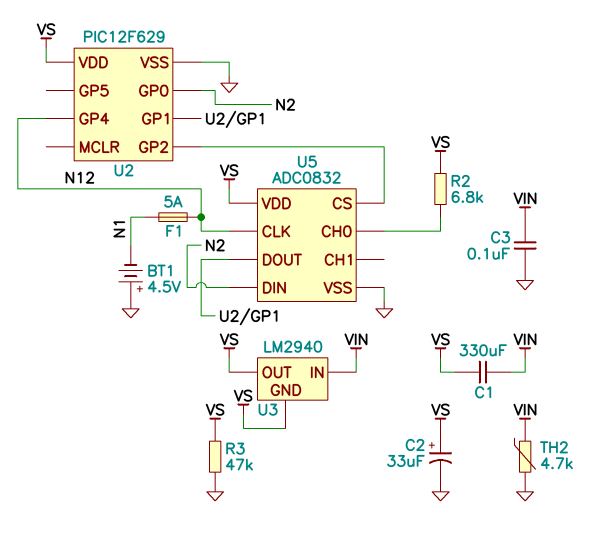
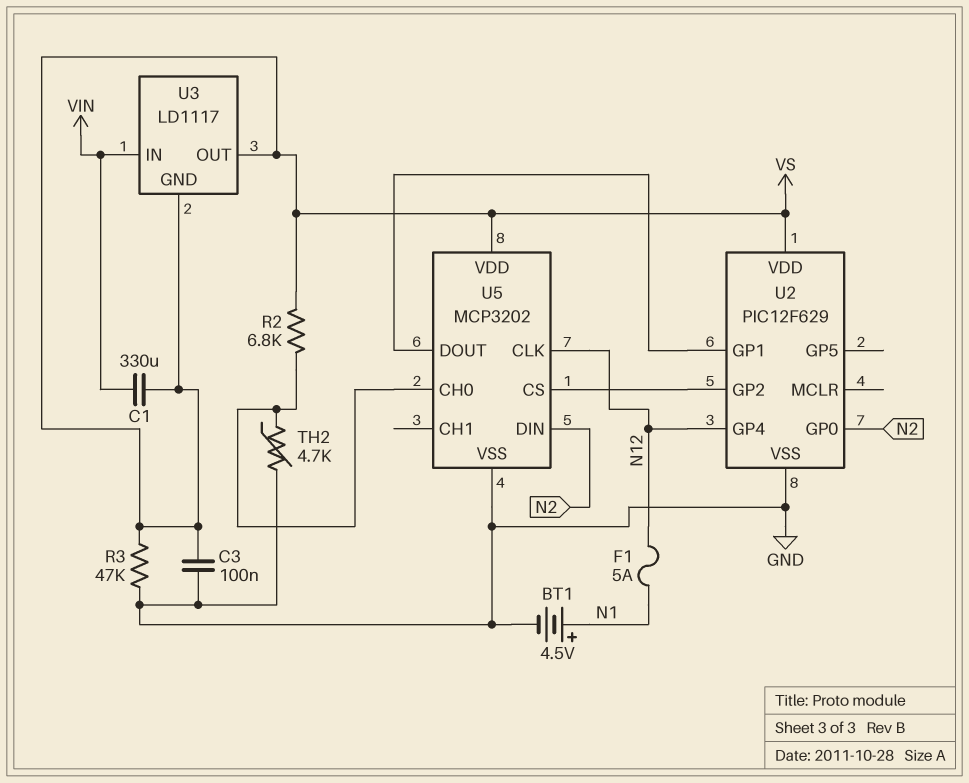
BT1: 4.5V (plus GND, minus N1) -> 4.5V (plus N1, minus GND)
C2: 33uF (plus VS, minus GND) -> none
C3: 100nF (GND, VIN) -> 100nF (GND, VS)
TH2: 4.7k (GND, VIN) -> 4.7k (GND, U5/CH0)
U3: LM2940 -> LD1117
U5: ADC0832 -> MCP3202

